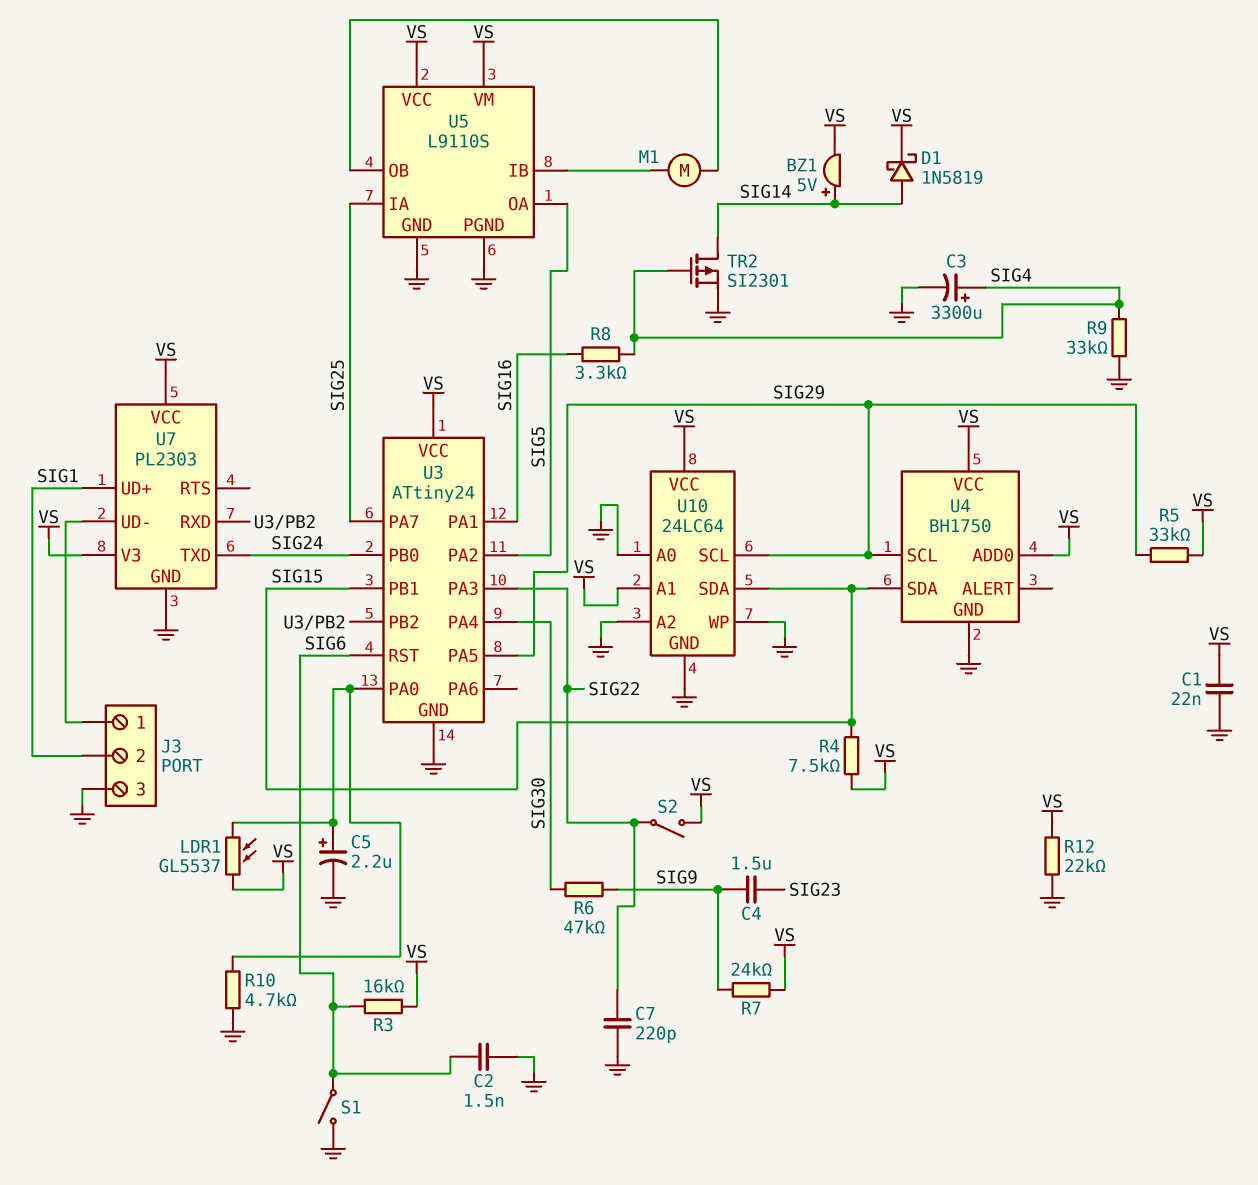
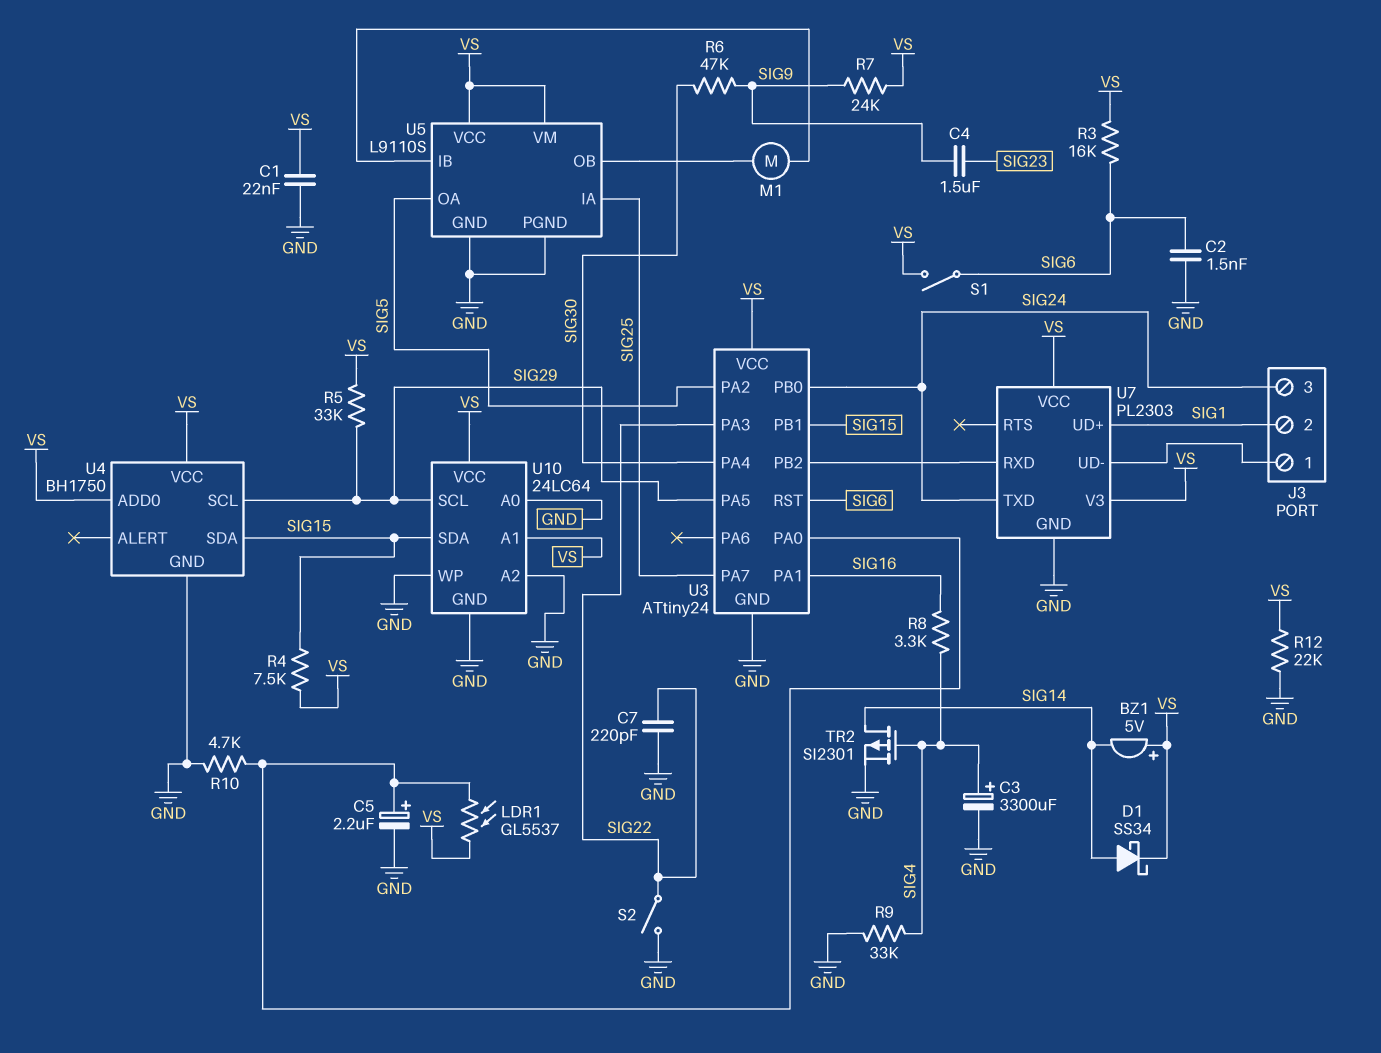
BZ1: buzzer 5V (plus SIG14, minus VS) -> buzzer 5V (plus VS, minus SIG14)
D1: schottky 1N5819 (A SIG14, K VS) -> schottky SS34 (A SIG14, K VS)
J3 pin 3: GND -> SIG24
S1: switch (GND, SIG6) -> switch (SIG6, VS)
S2: switch (SIG22, VS) -> switch (GND, SIG22)

